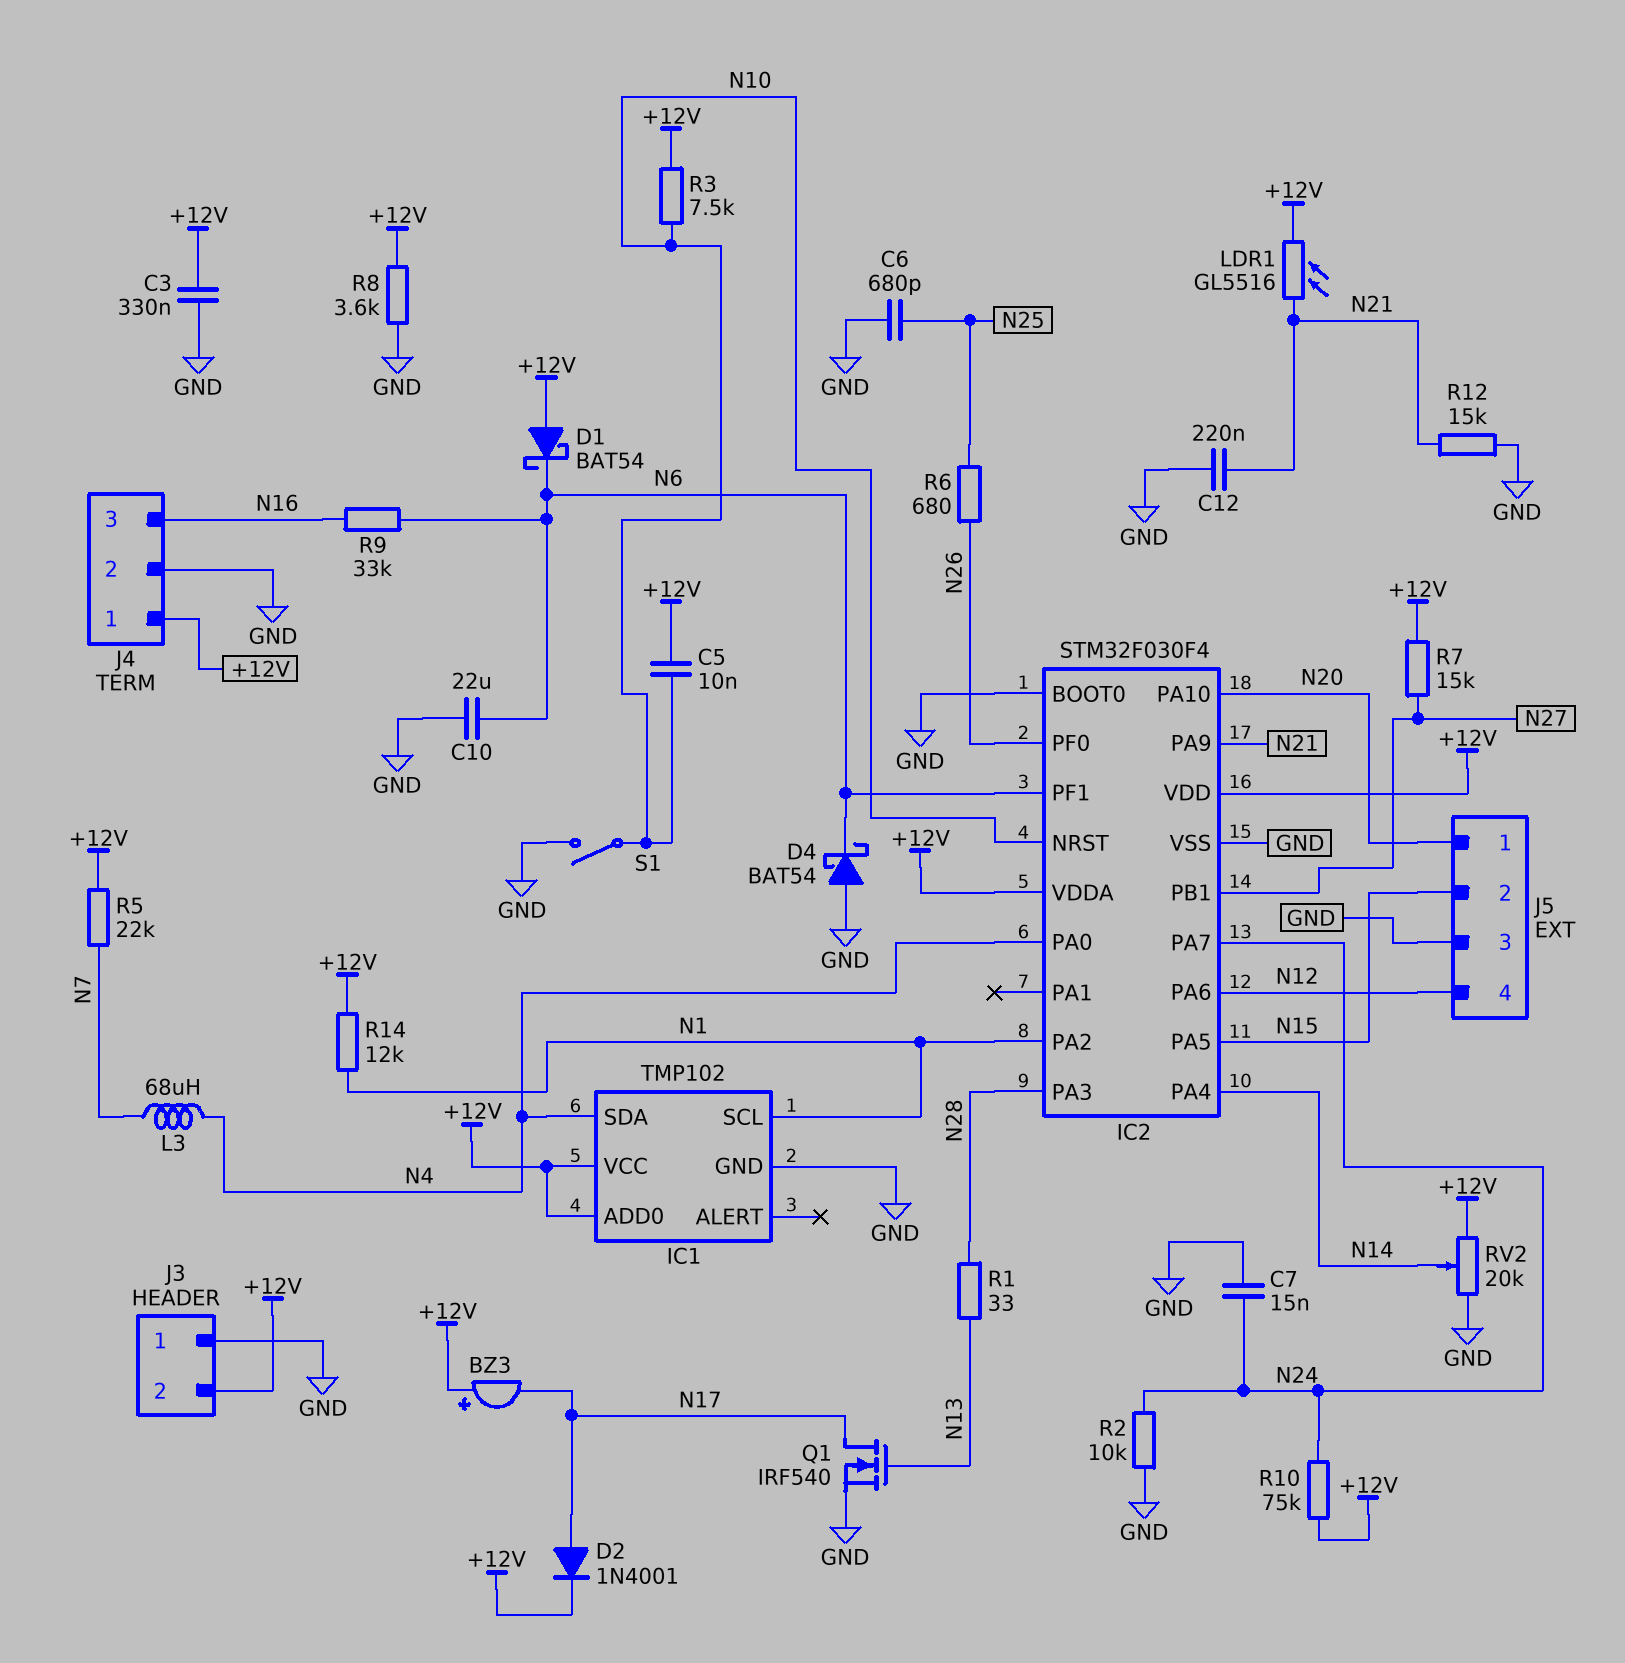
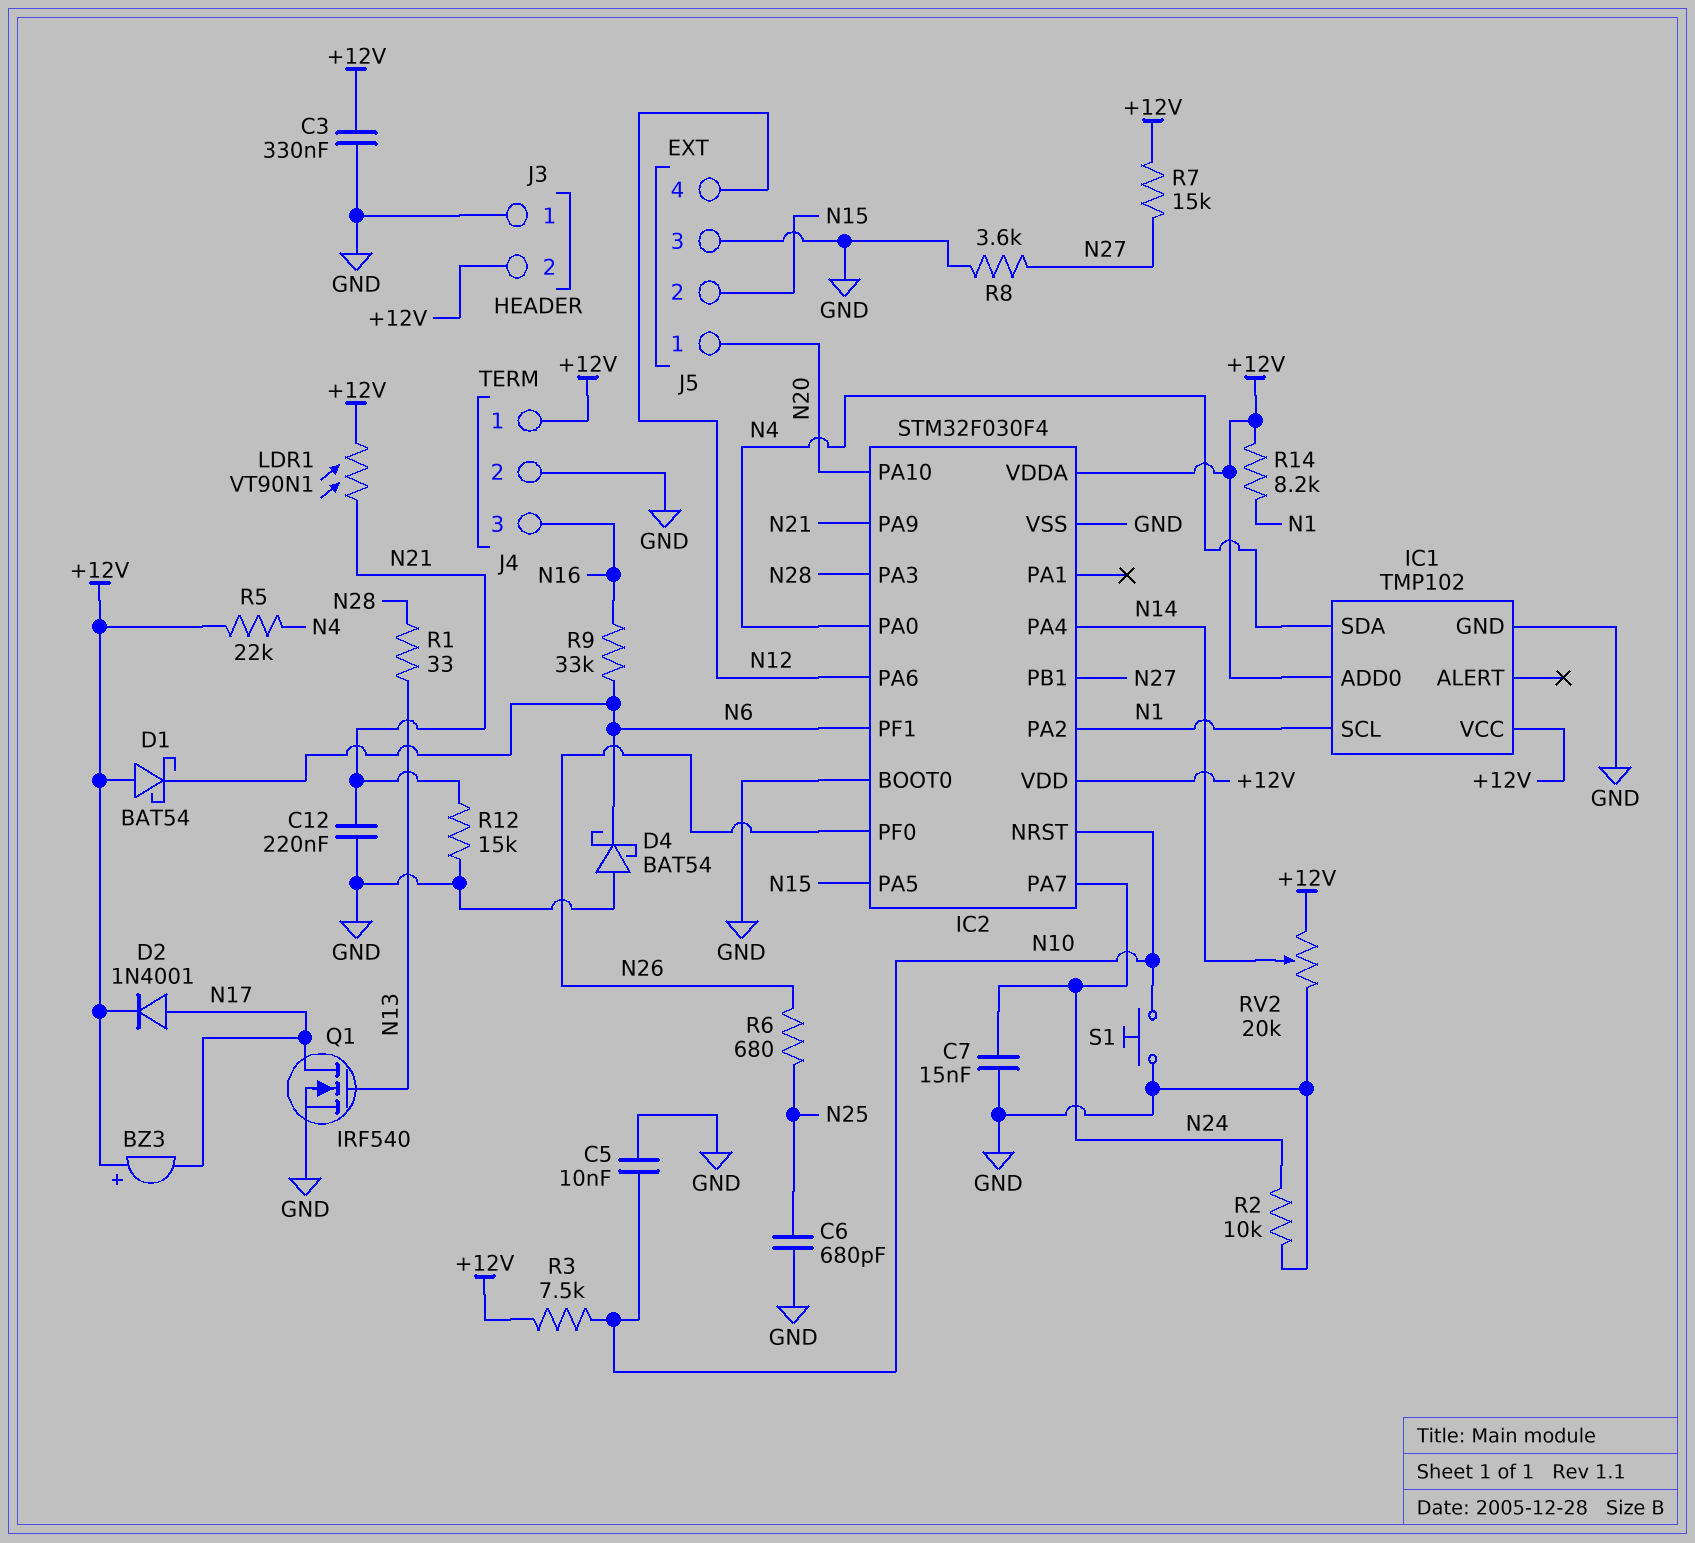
C5: 10nF (+12V, N10) -> 10nF (GND, N10)
C10: 22uF (GND, N6) -> none
L3: 68uH (N4, N7) -> none
LDR1: GL5516 (+12V, N21) -> VT90N1 (+12V, N21)
R5: 22k (+12V, N7) -> 22k (+12V, N4)
R8: 3.6k (+12V, GND) -> 3.6k (GND, N27)
R10: 75k (+12V, N24) -> none
R14: 12k (+12V, N1) -> 8.2k (+12V, N1)
S1: switch (GND, N10) -> button (GND, N10)

